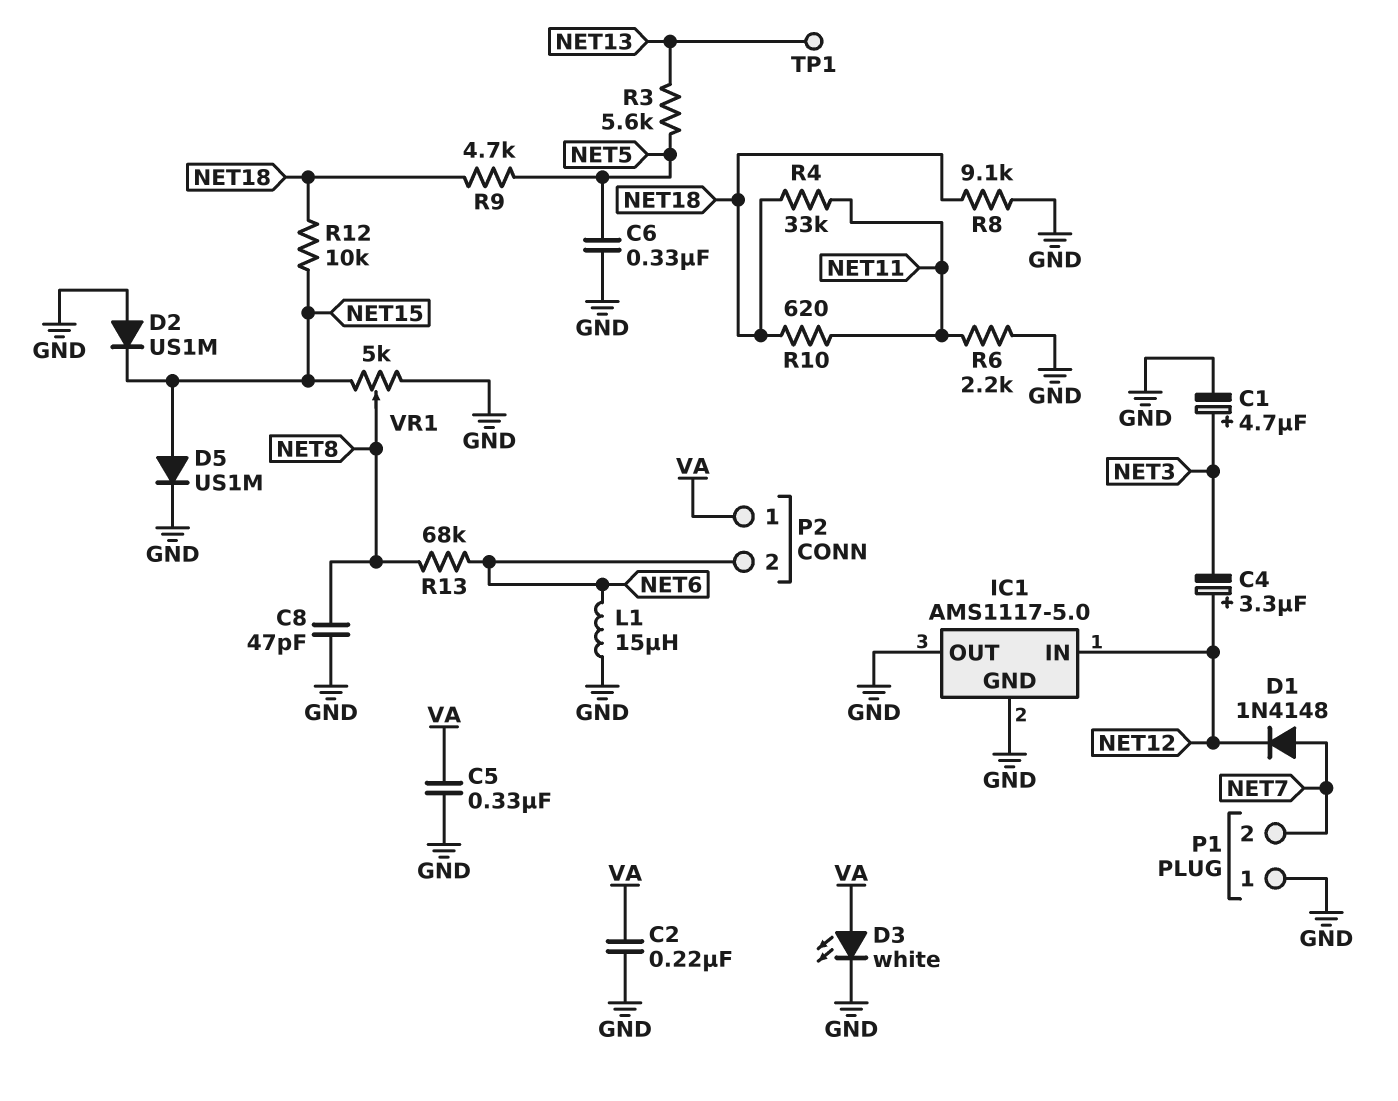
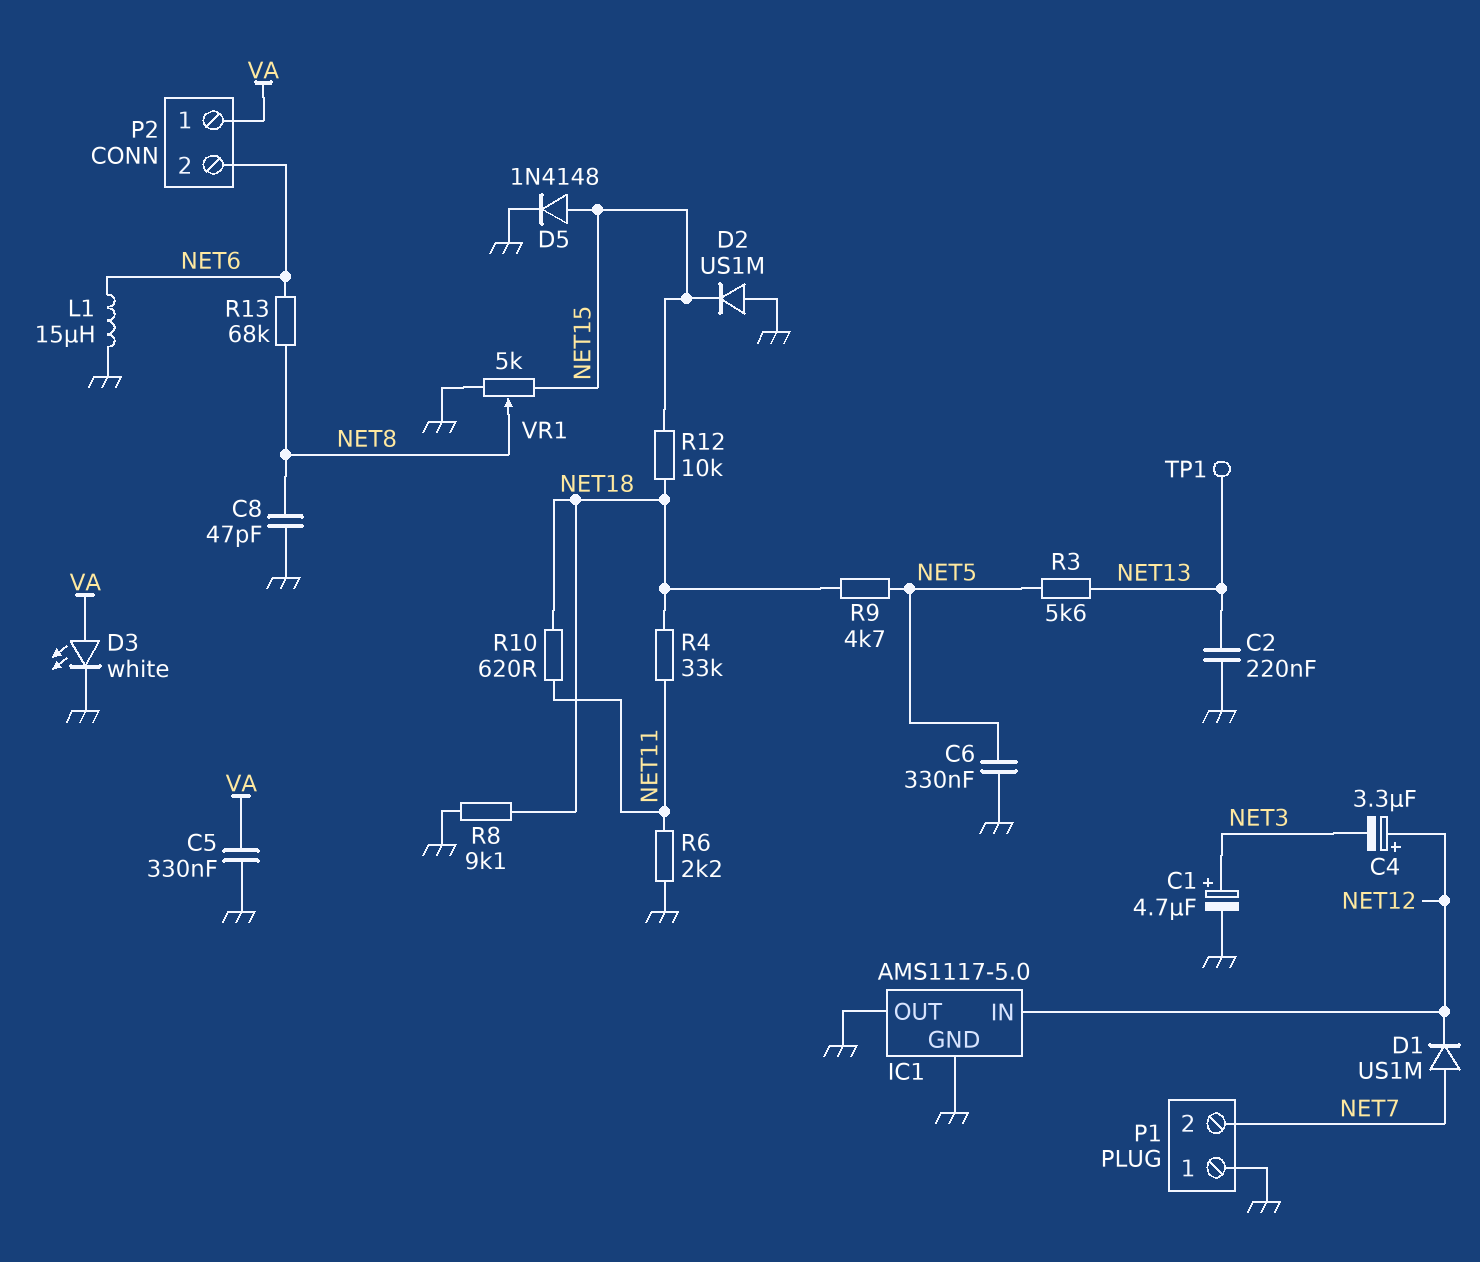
C2: 220nF (GND, VA) -> 220nF (GND, NET13)
D1: diode 1N4148 (A NET7, K NET12) -> diode US1M (A NET7, K NET12)
D5: diode US1M (A NET15, K GND) -> diode 1N4148 (A NET15, K GND)

